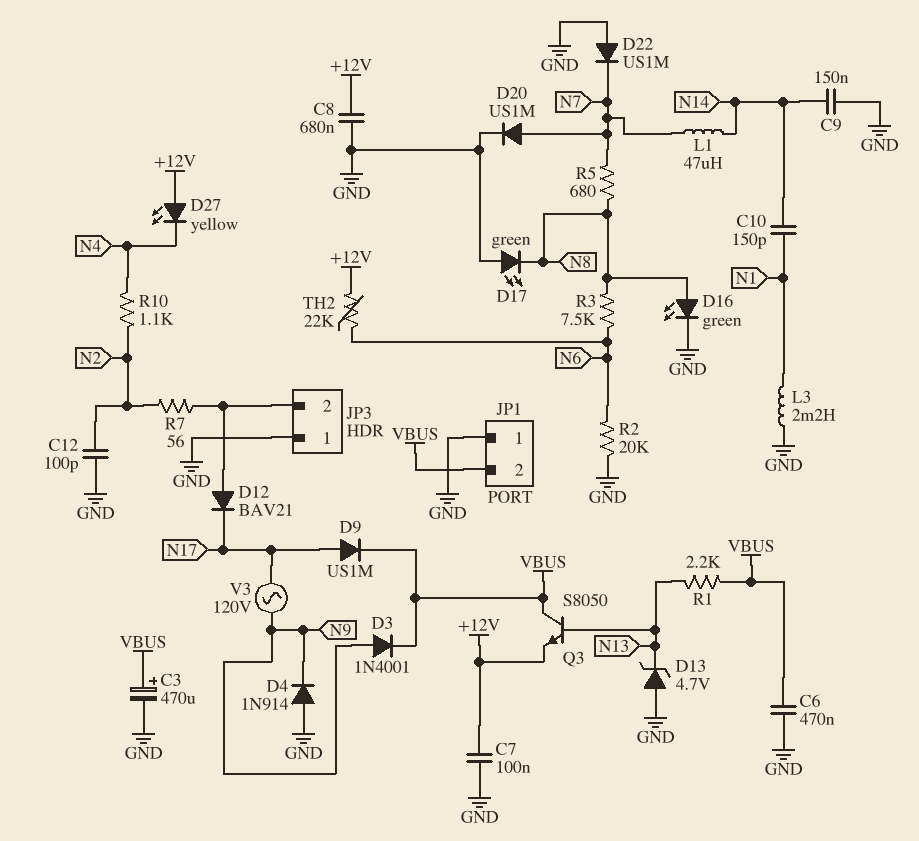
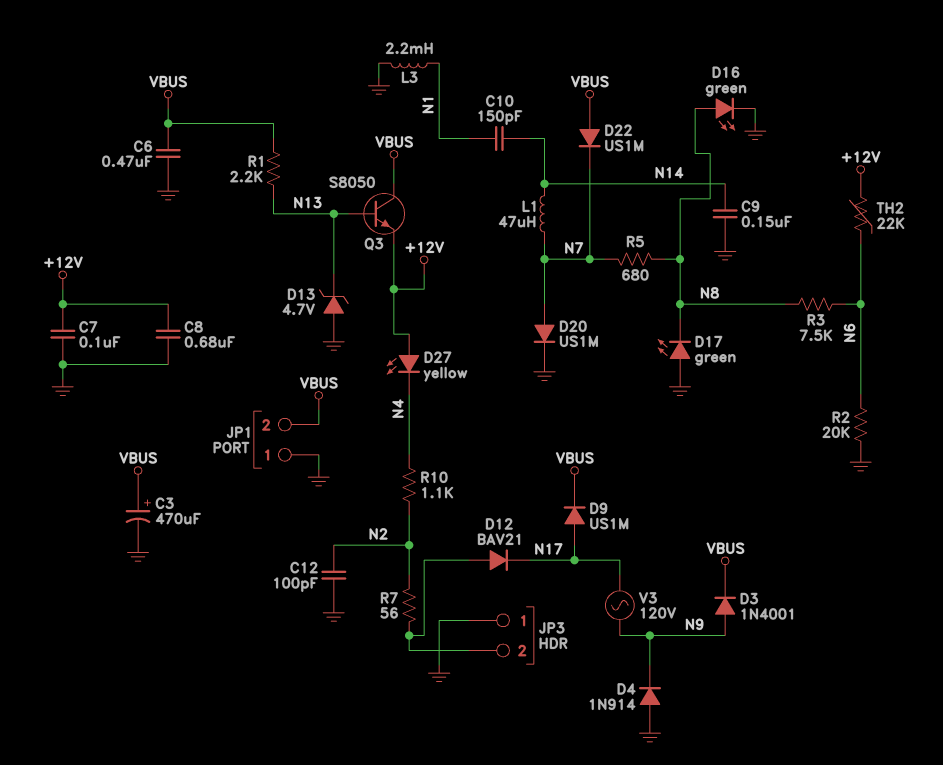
D22: diode US1M (A GND, K N7) -> diode US1M (A VBUS, K N7)

